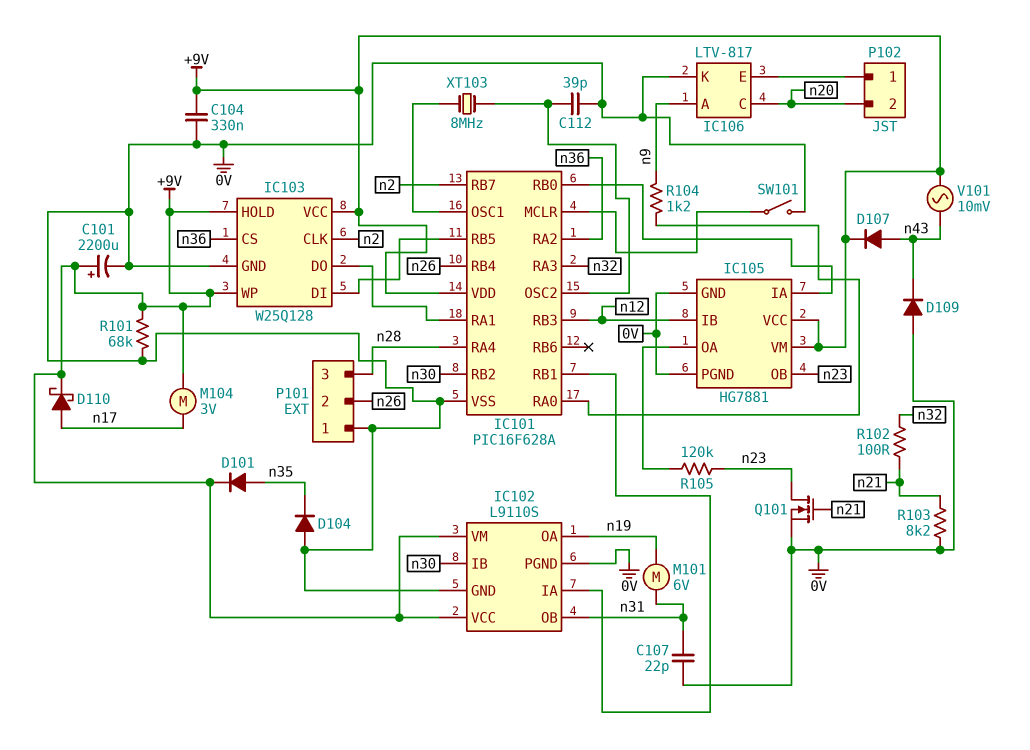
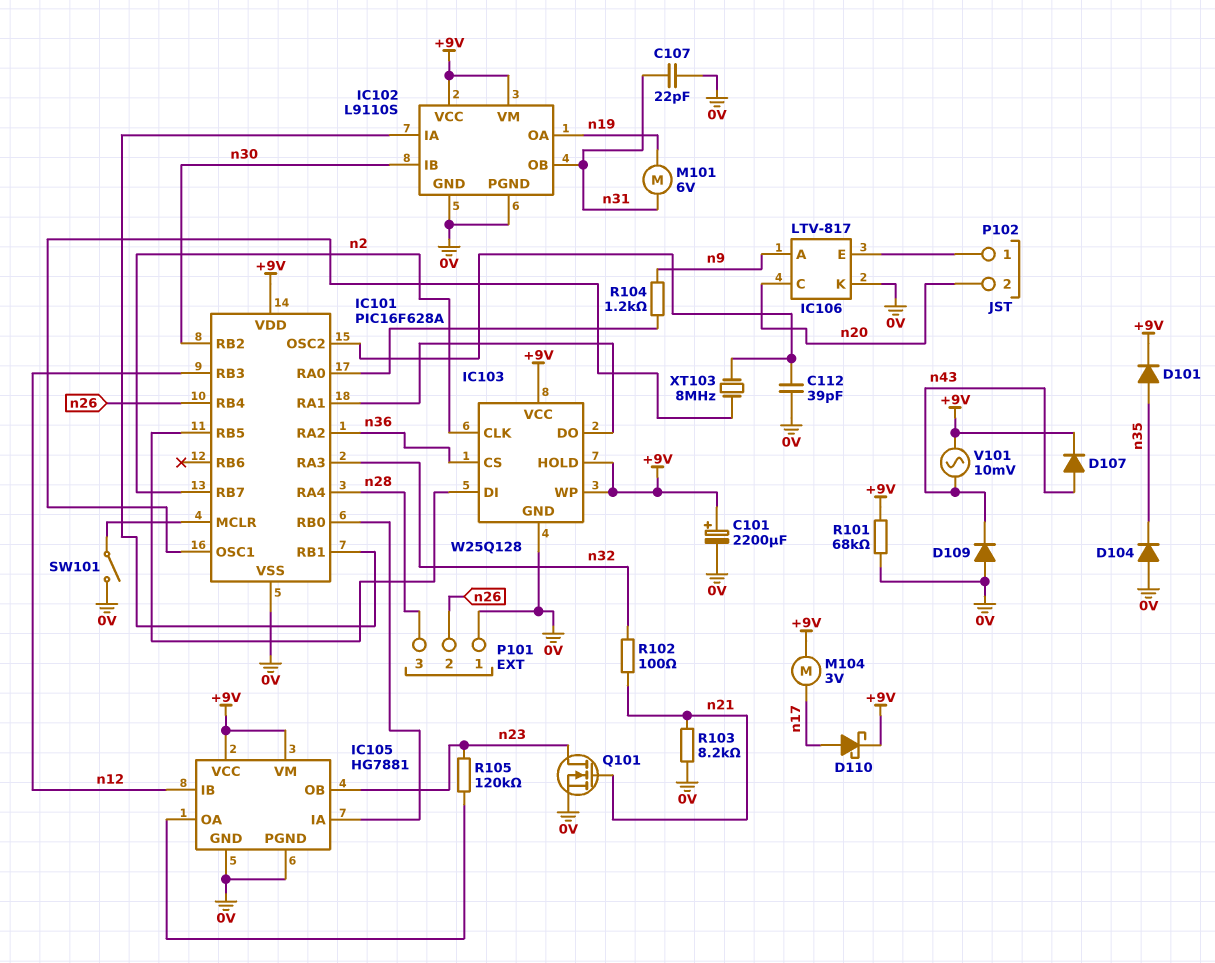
C104: 330nF (+9V, 0V) -> none

